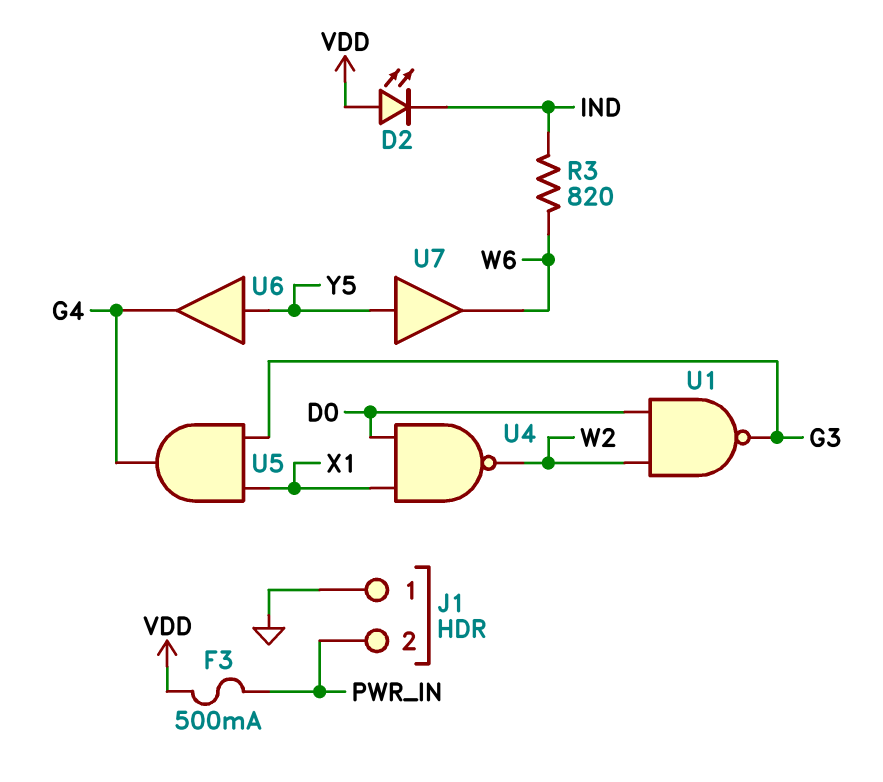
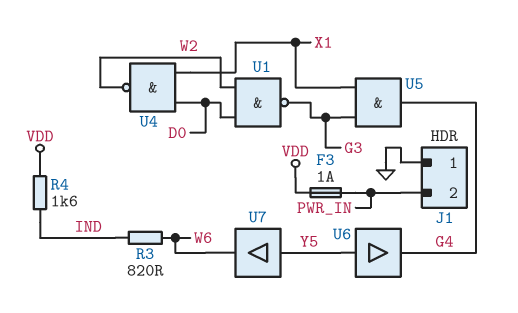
D2: LED (A VDD, K IND) -> none
F3: 500mA (PWR_IN, VDD) -> 1A (PWR_IN, VDD)
R4: none -> 1.6k (IND, VDD)

